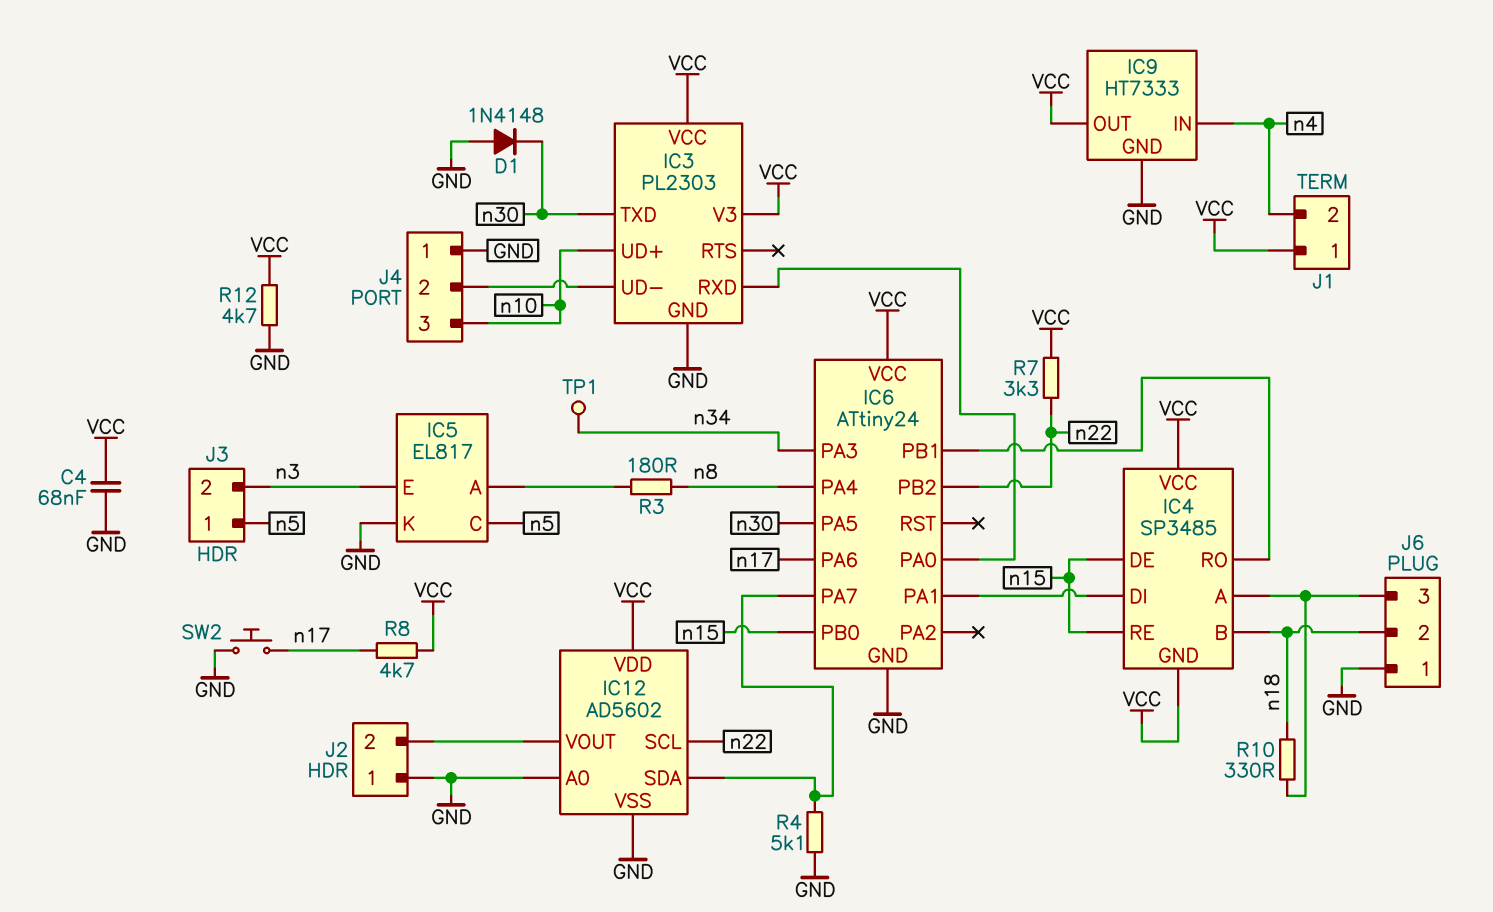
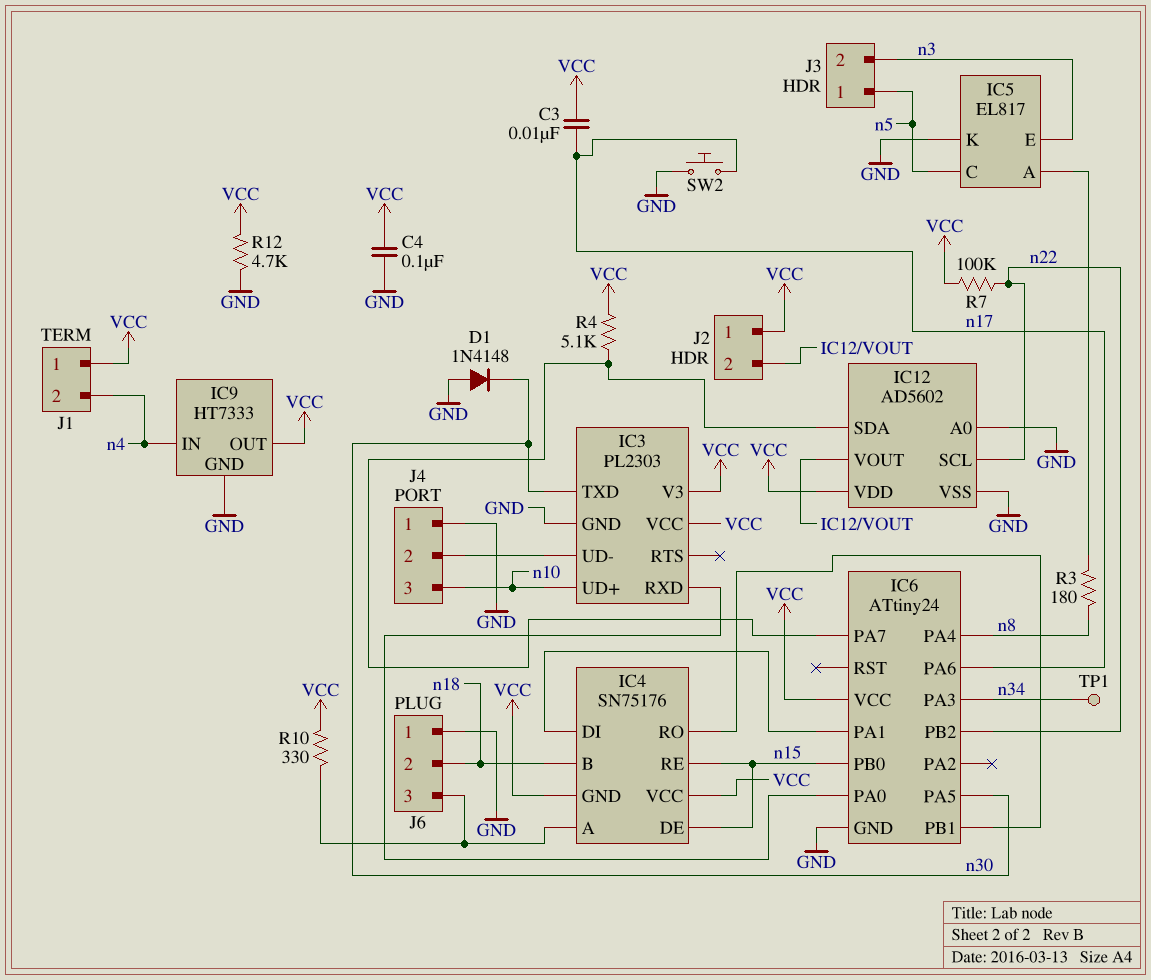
C3: none -> 10nF (VCC, n17)
C4: 68nF (GND, VCC) -> 100nF (GND, VCC)
IC4: SP3485 -> SN75176
J2 pin 1: GND -> VCC
R4: 5.1k (GND, IC6/PA7) -> 5.1k (IC6/PA7, VCC)
R7: 3.3k (VCC, n22) -> 100k (VCC, n22)
R8: 4.7k (VCC, n17) -> none
R10: 330 (IC4/A, n18) -> 330 (IC4/A, VCC)

